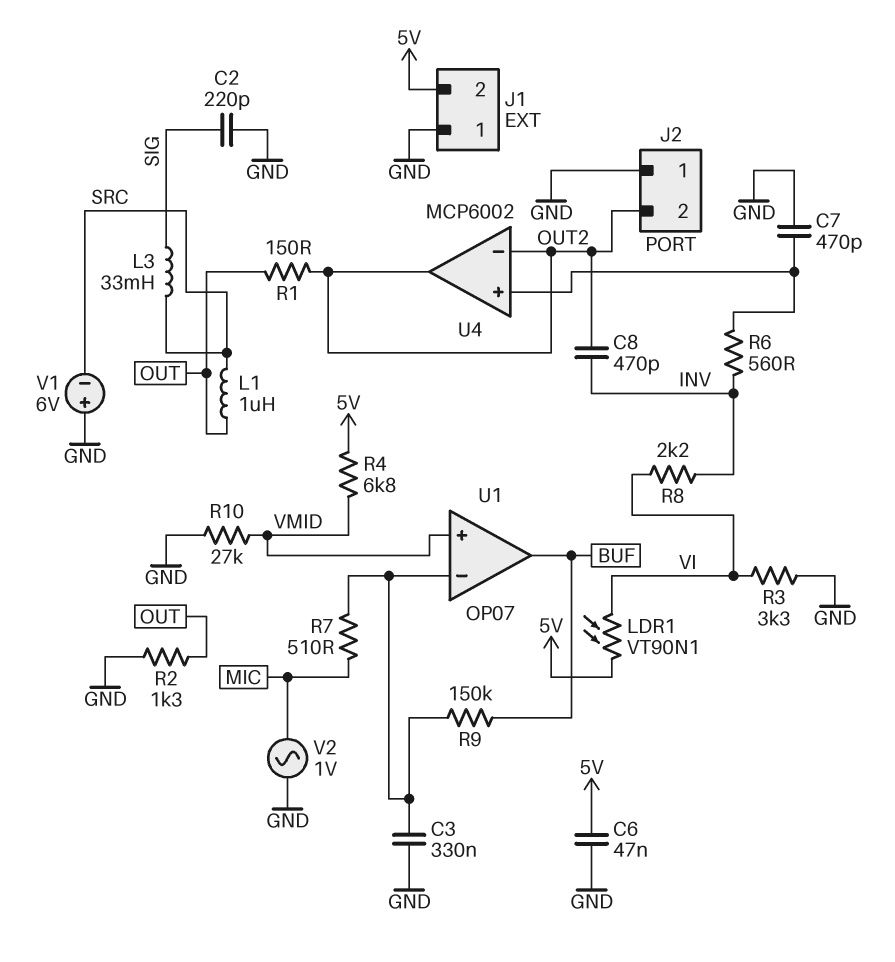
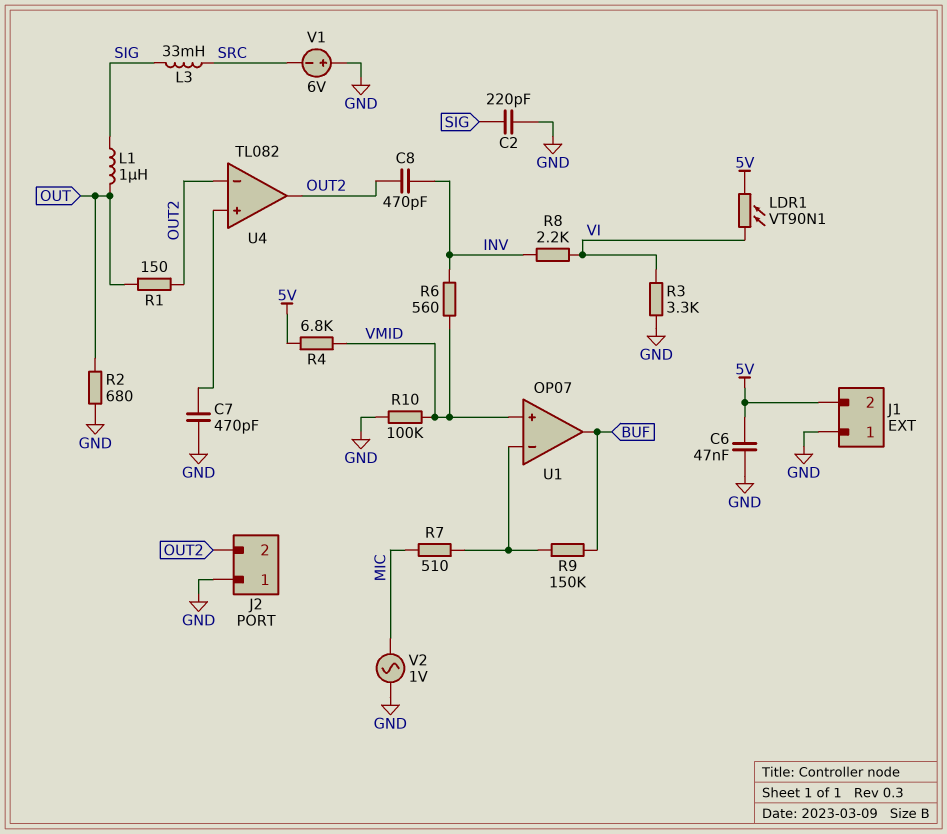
C3: 330nF (GND, U1/in-) -> none
L1: 1uH (OUT, SRC) -> 1uH (OUT, SIG)
R2: 1.3k (GND, OUT) -> 680 (GND, OUT)
R6: 560 (INV, U4/in+) -> 560 (INV, VMID)
R10: 27k (GND, VMID) -> 100k (GND, VMID)
U4: MCP6002 -> TL082

